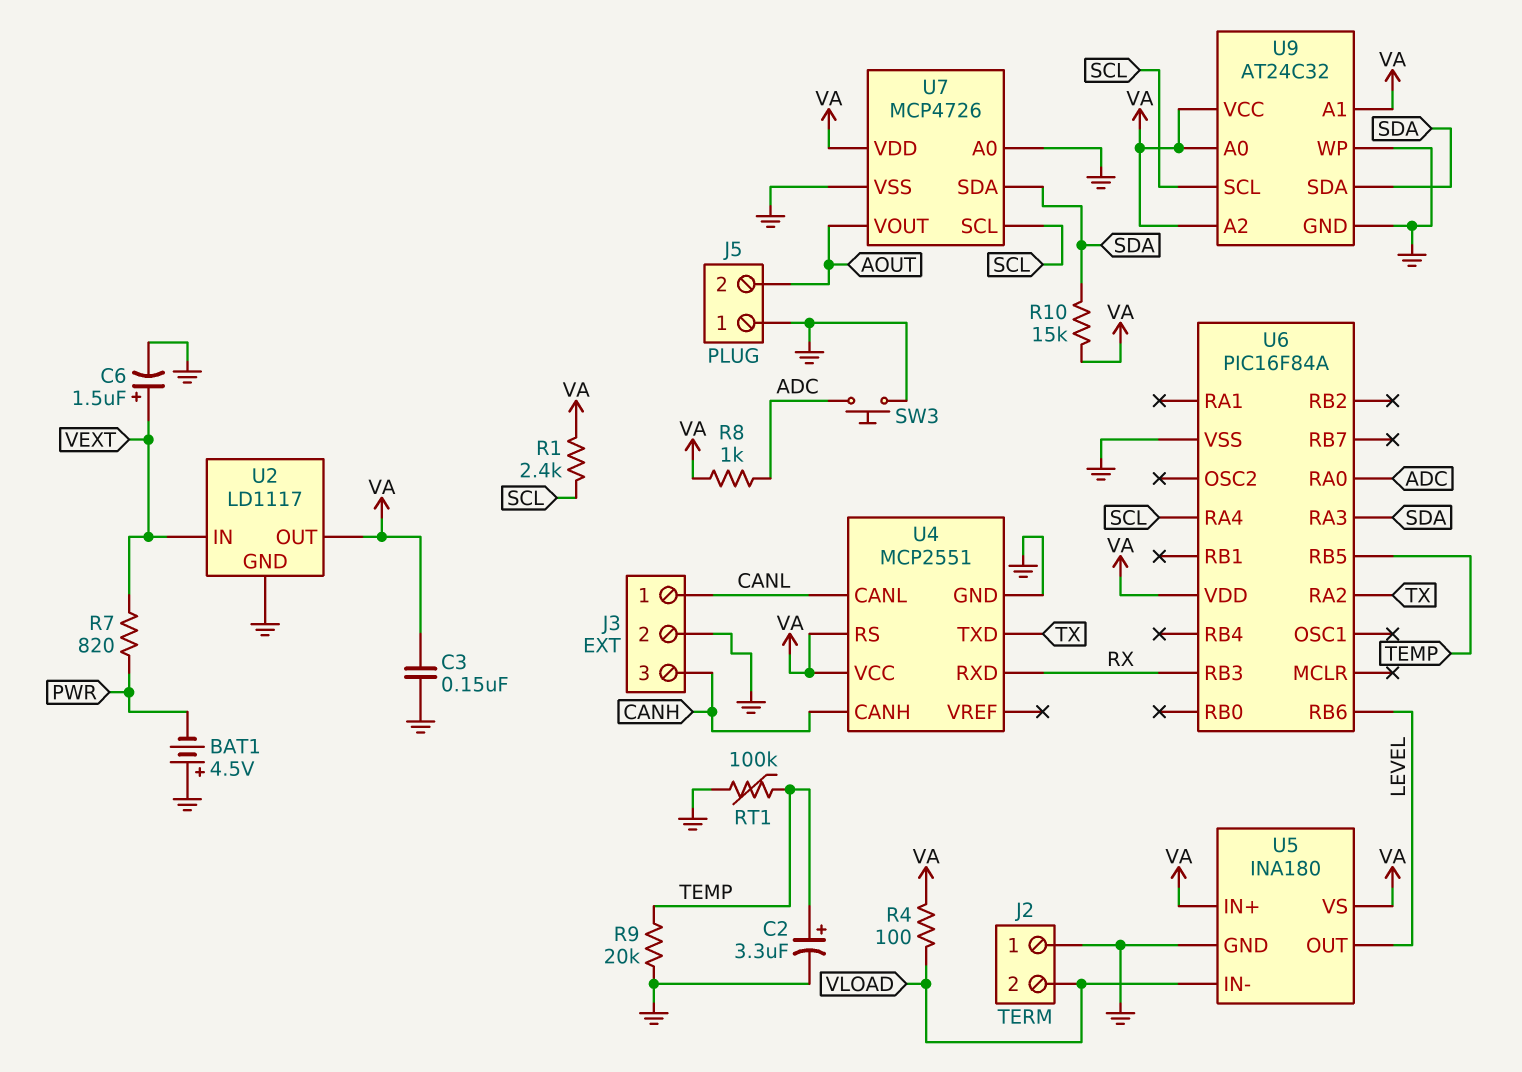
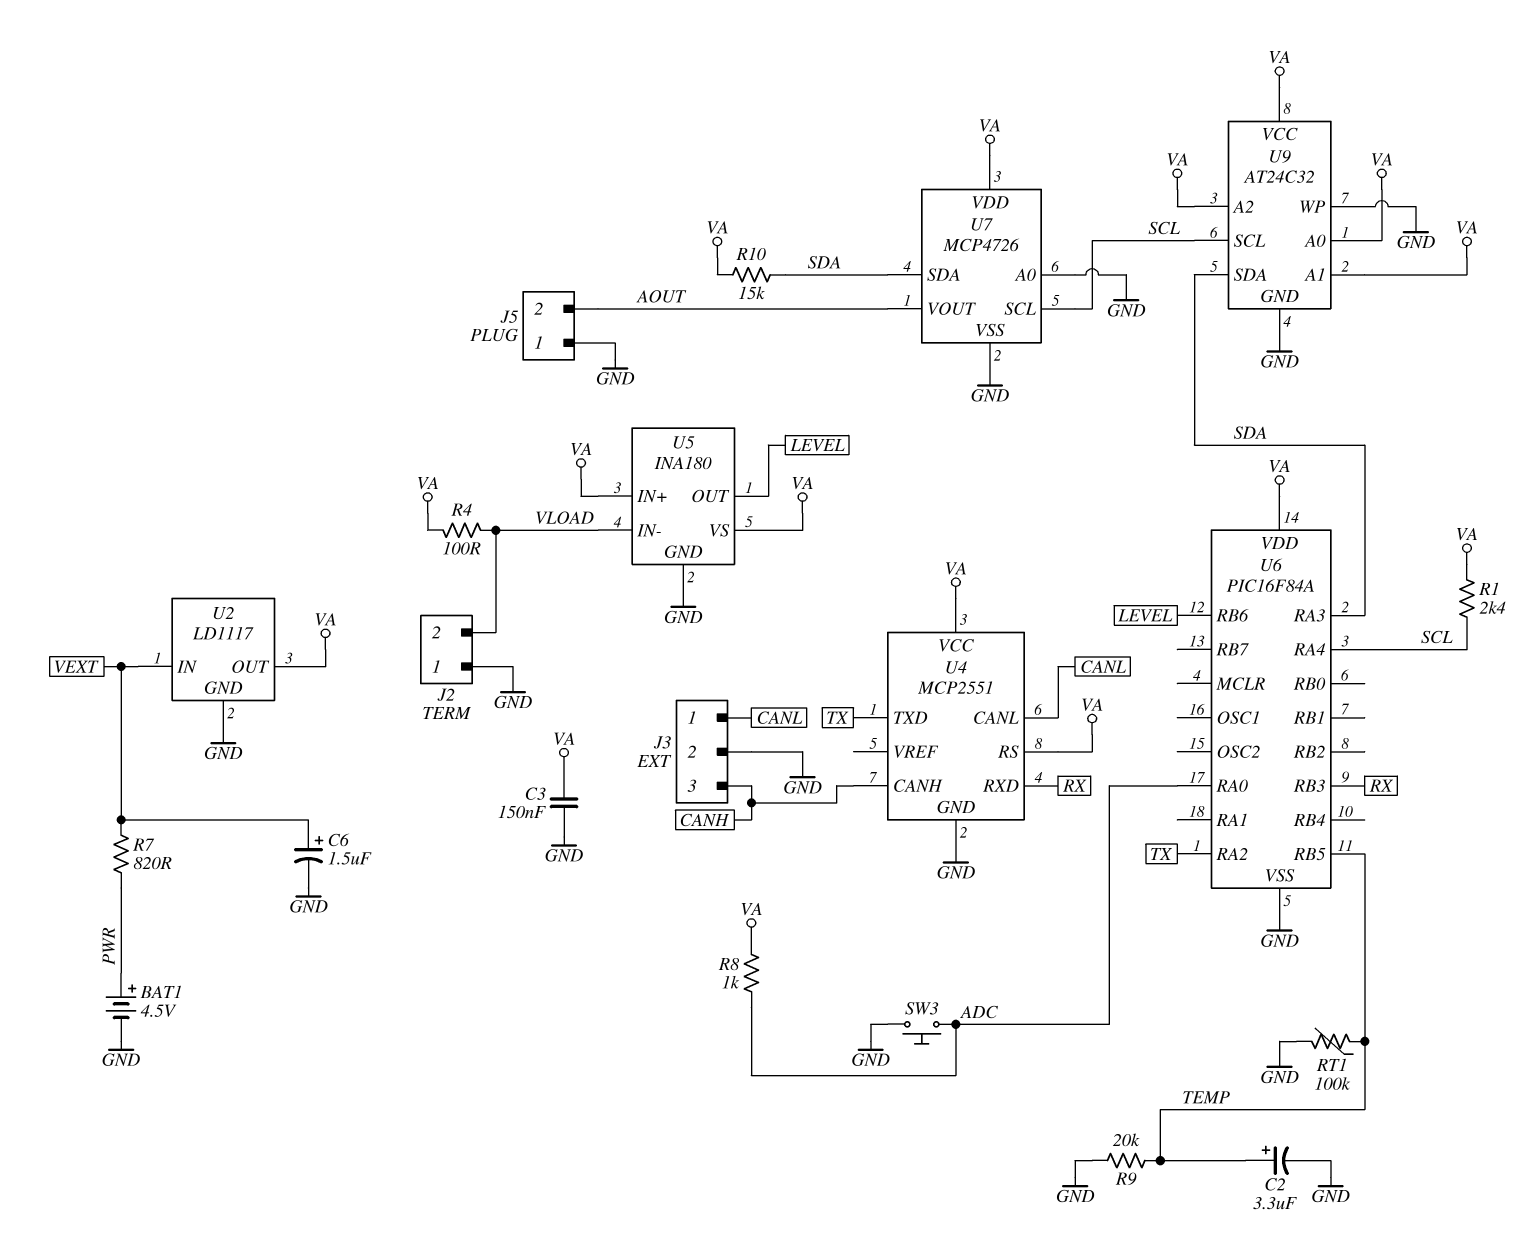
BAT1: 4.5V (plus GND, minus PWR) -> 4.5V (plus PWR, minus GND)

